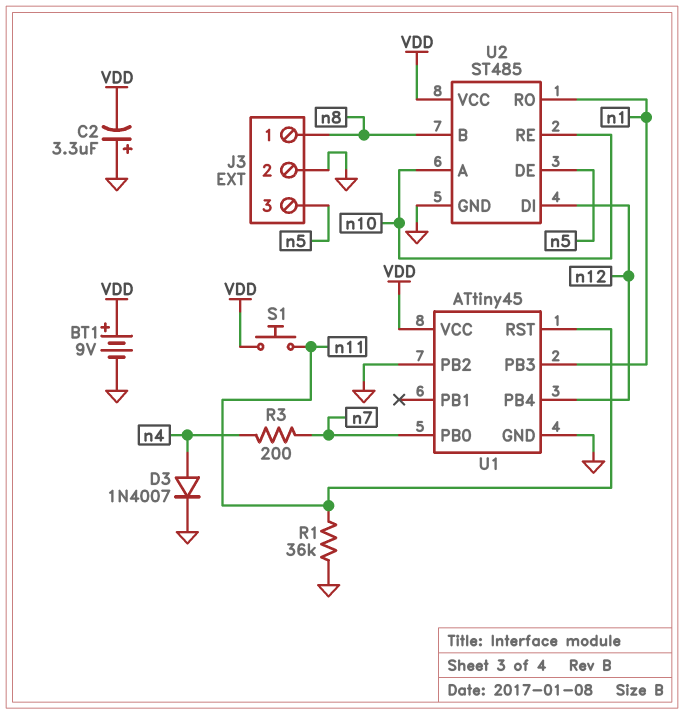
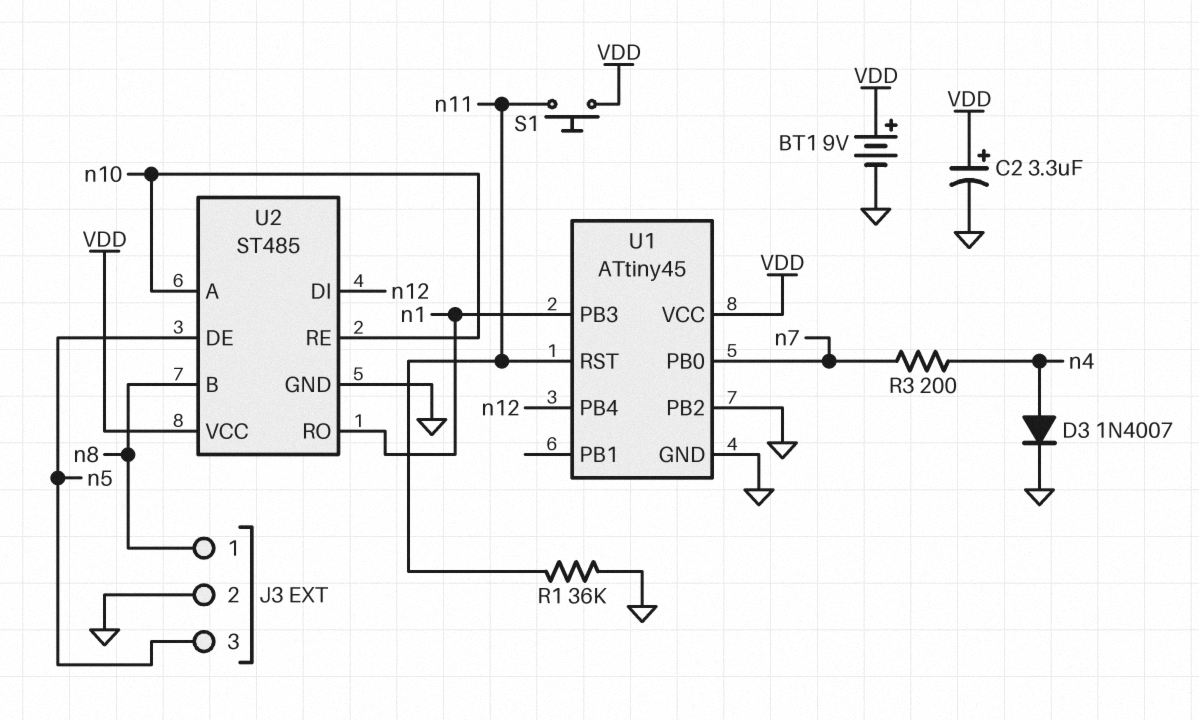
C2: 3.3uF (plus GND, minus VDD) -> 3.3uF (plus VDD, minus GND)

